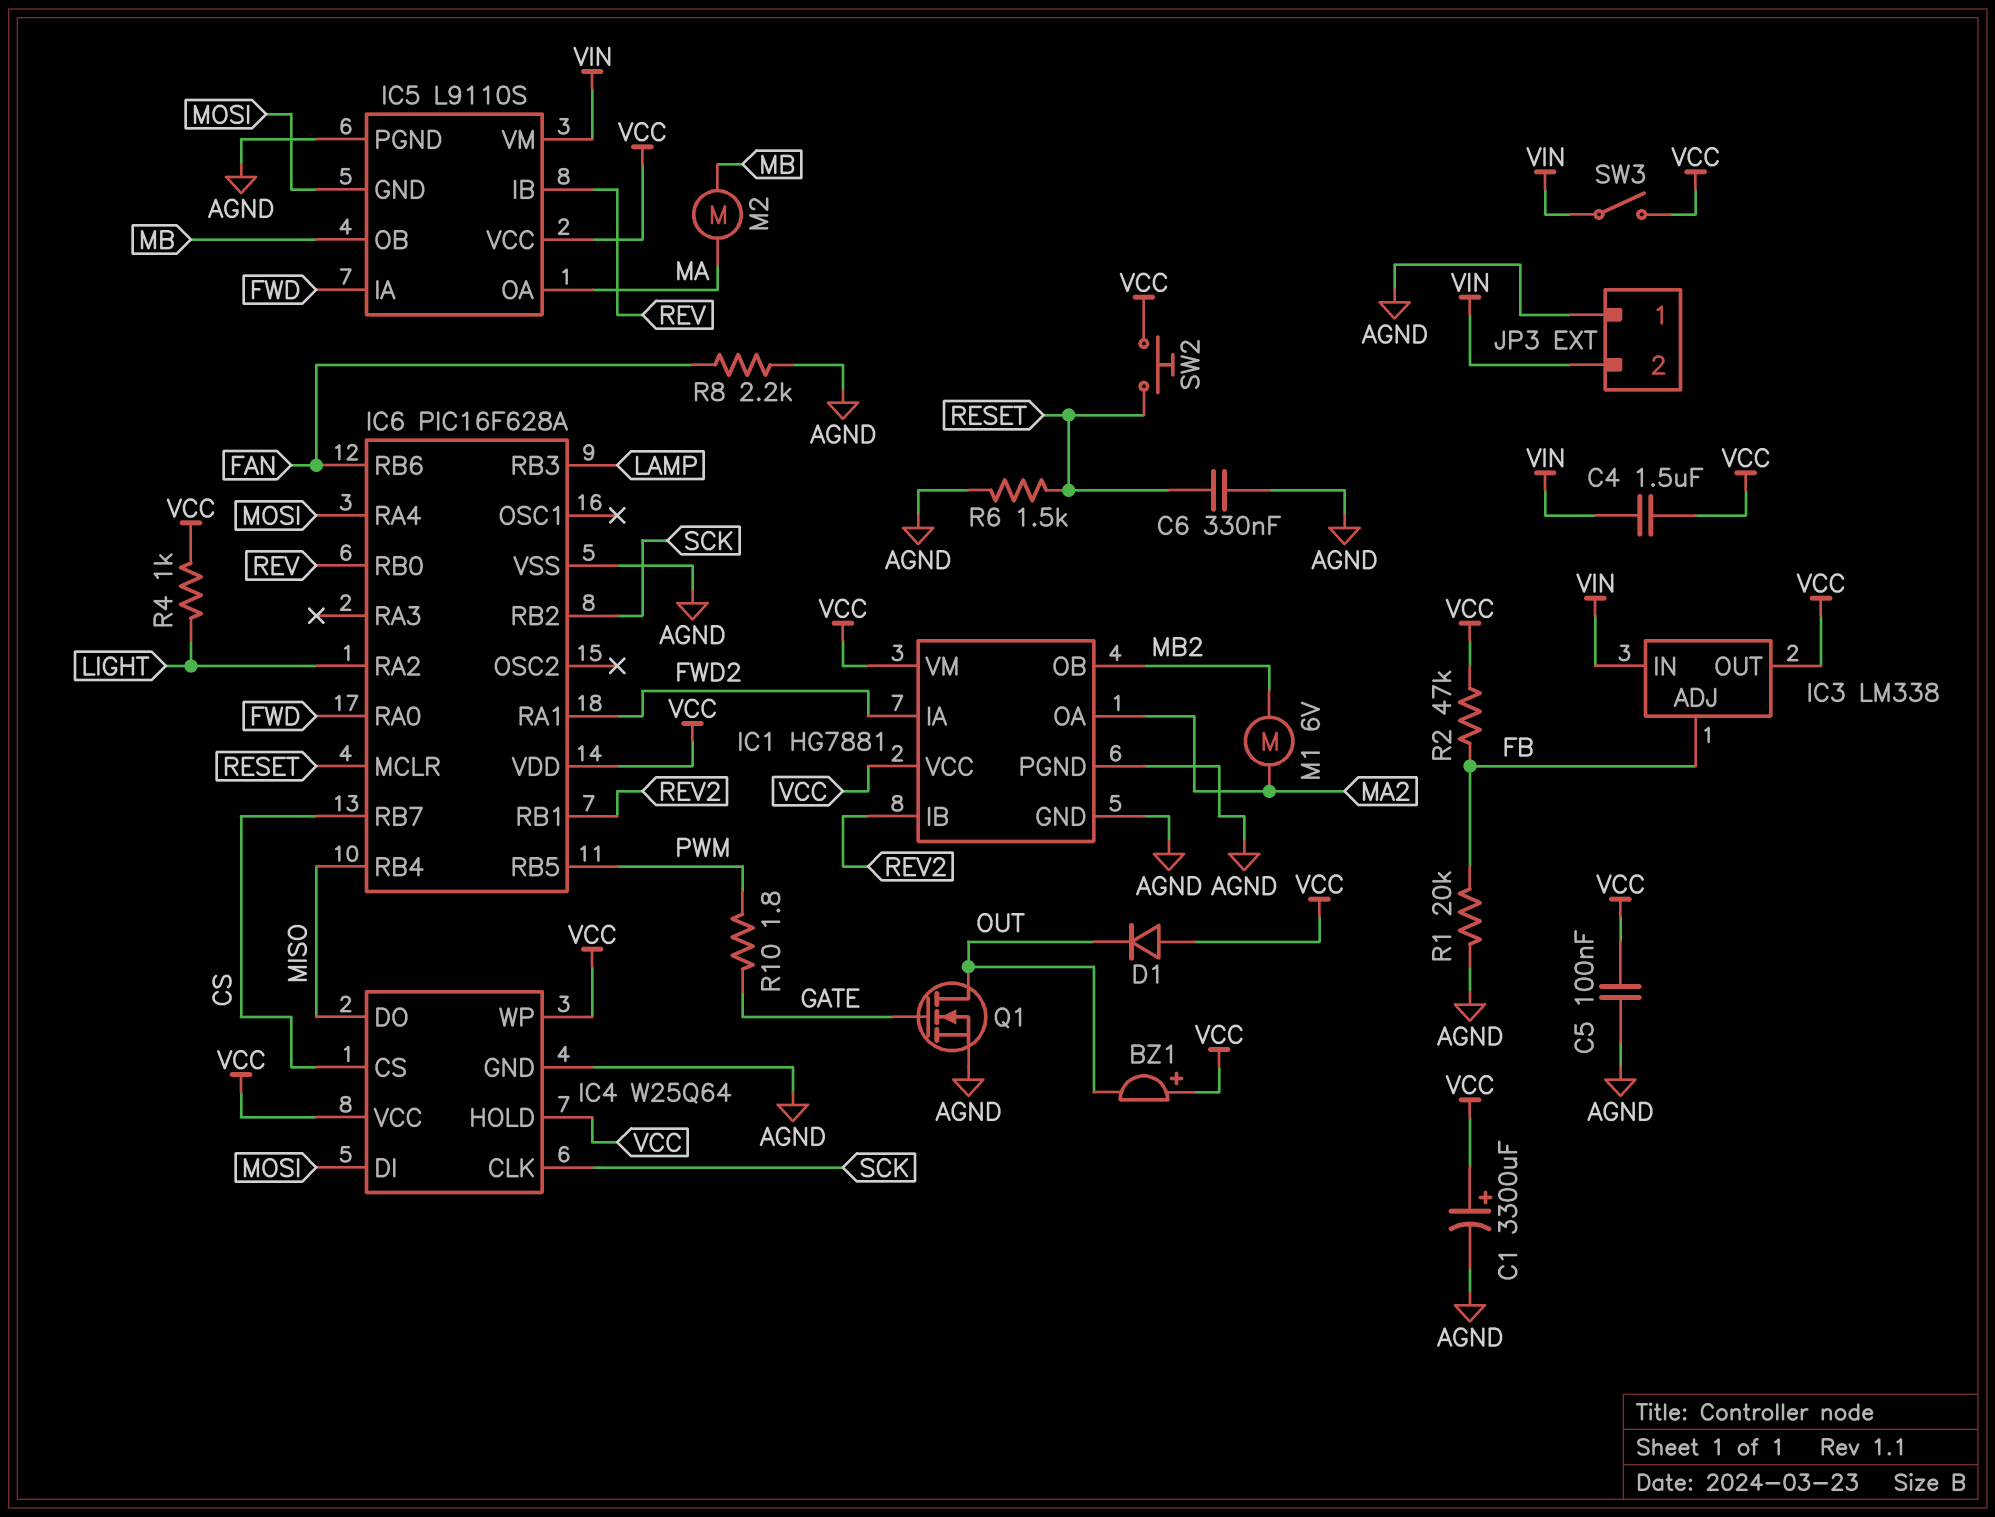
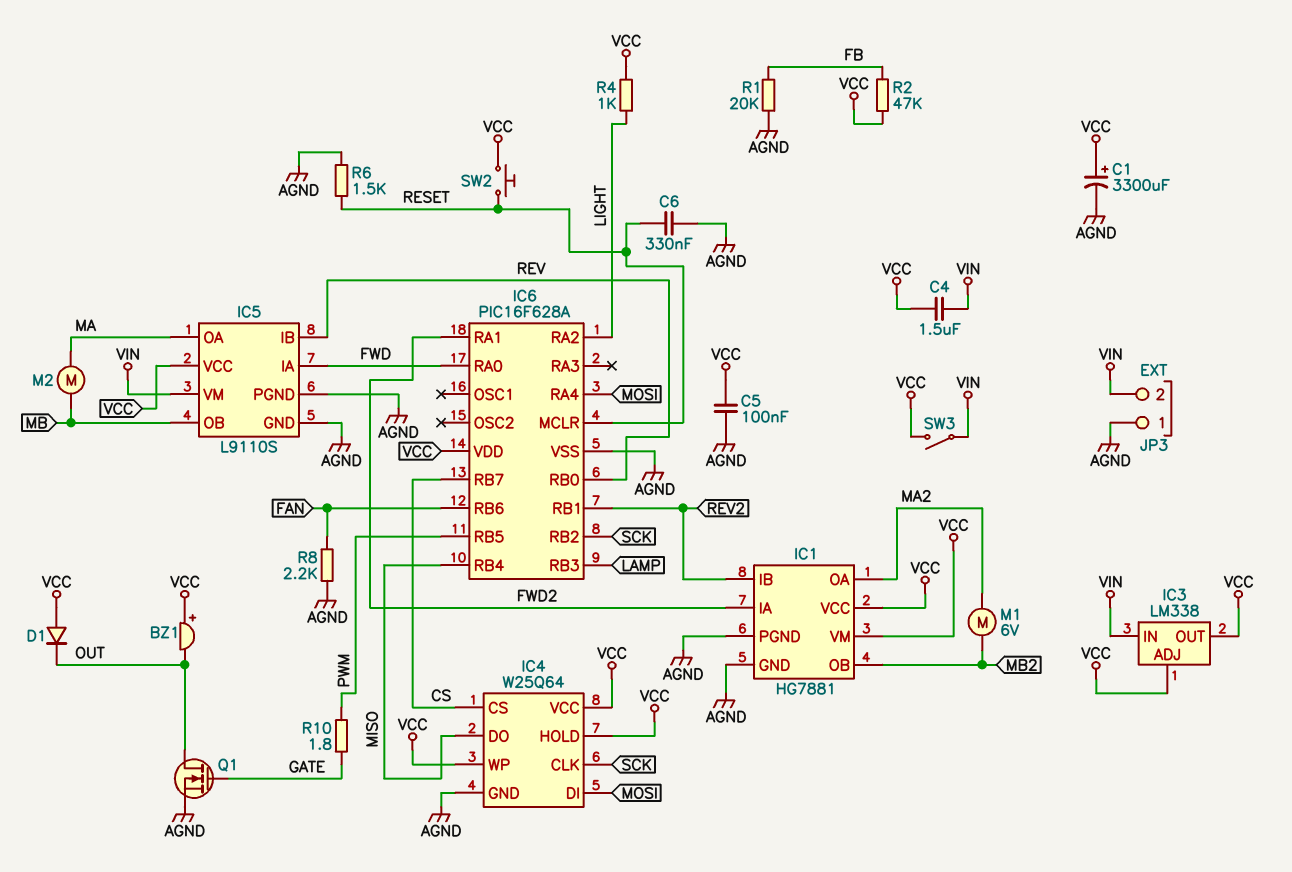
IC3 pin ADJ: FB -> VCC
IC5 pin GND: MOSI -> AGND

